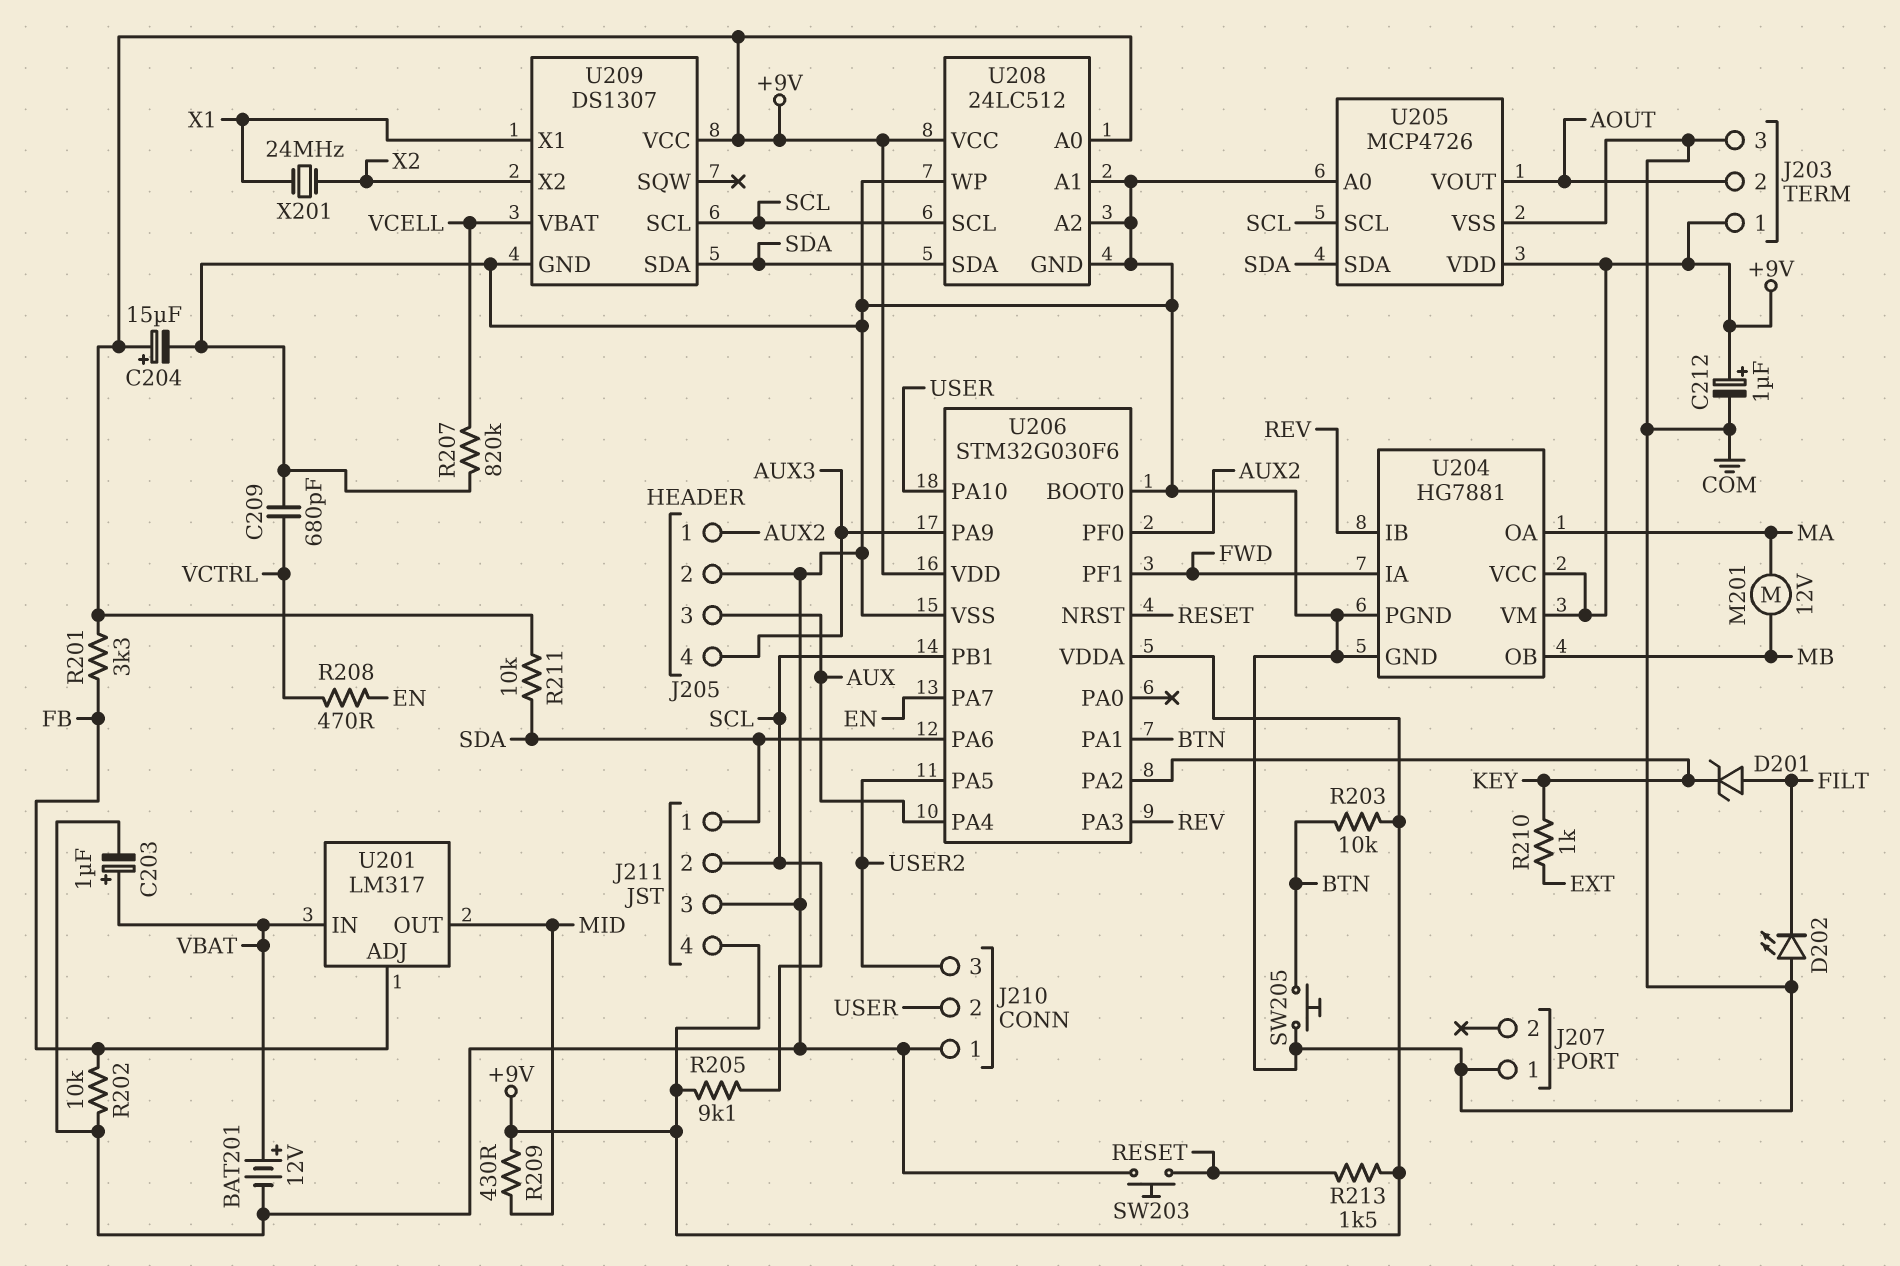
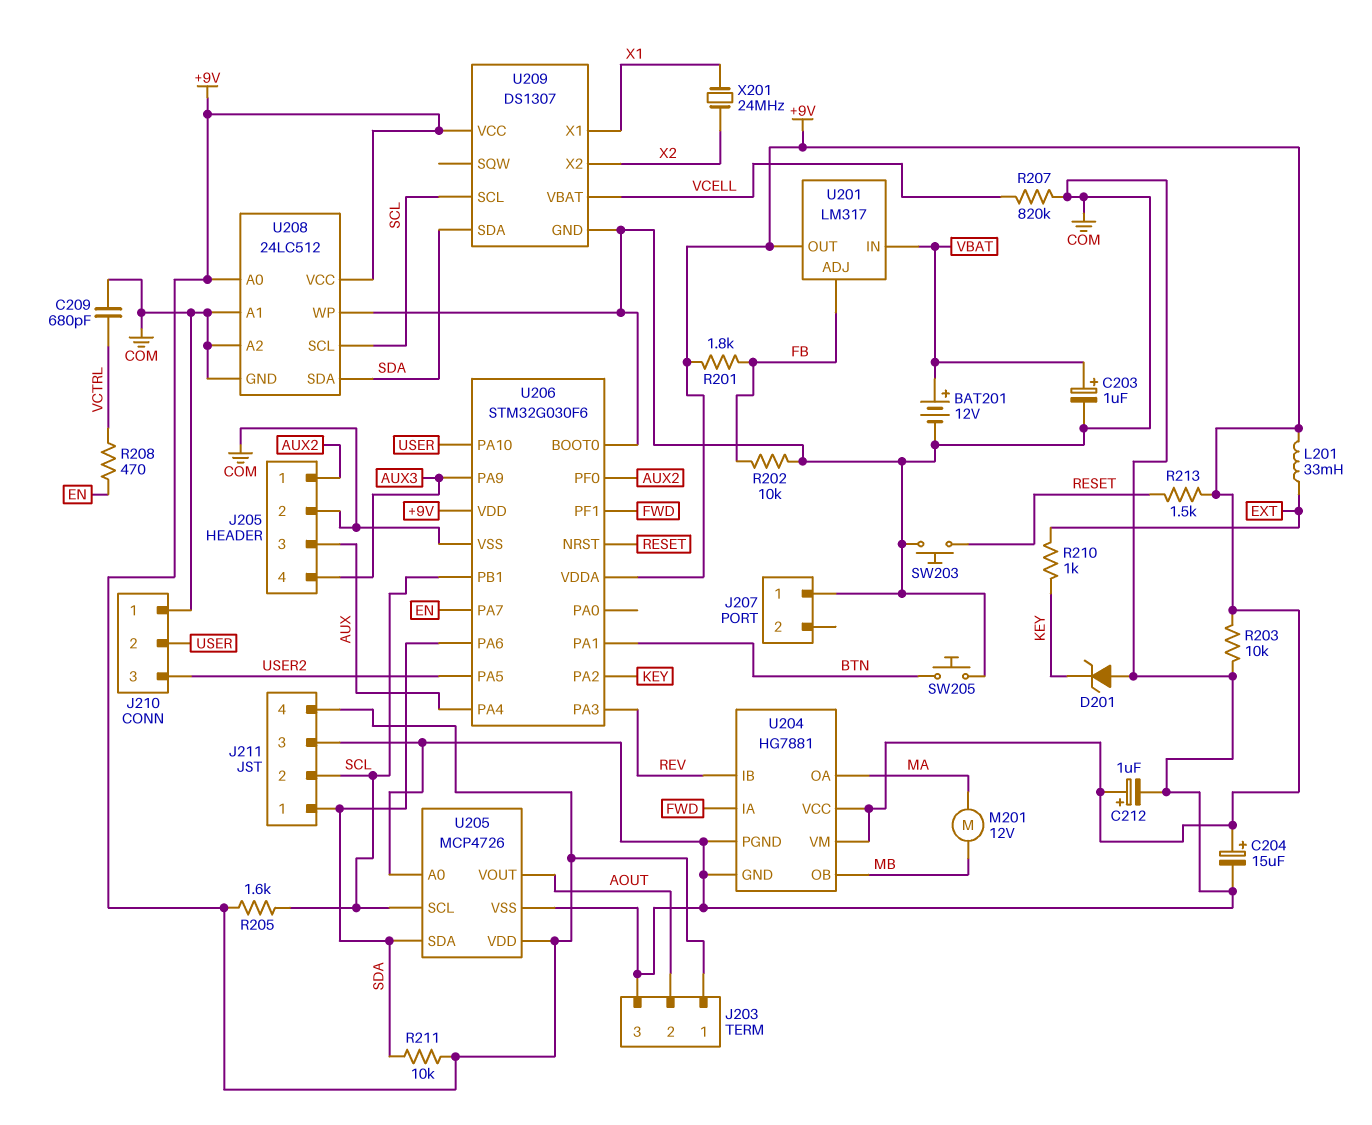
D201: zener (A FILT, K KEY) -> zener (A COM, K KEY)
D202: LED (A COM, K FILT) -> none
L201: none -> 33mH (+9V, EXT)
R201: 3.3k (+9V, FB) -> 1.8k (+9V, FB)
R203: 10k (+9V, BTN) -> 10k (+9V, COM)
R205: 9.1k (+9V, SCL) -> 1.6k (+9V, SCL)
R209: 430 (+9V, MID) -> none
U201 pin OUT: MID -> +9V

